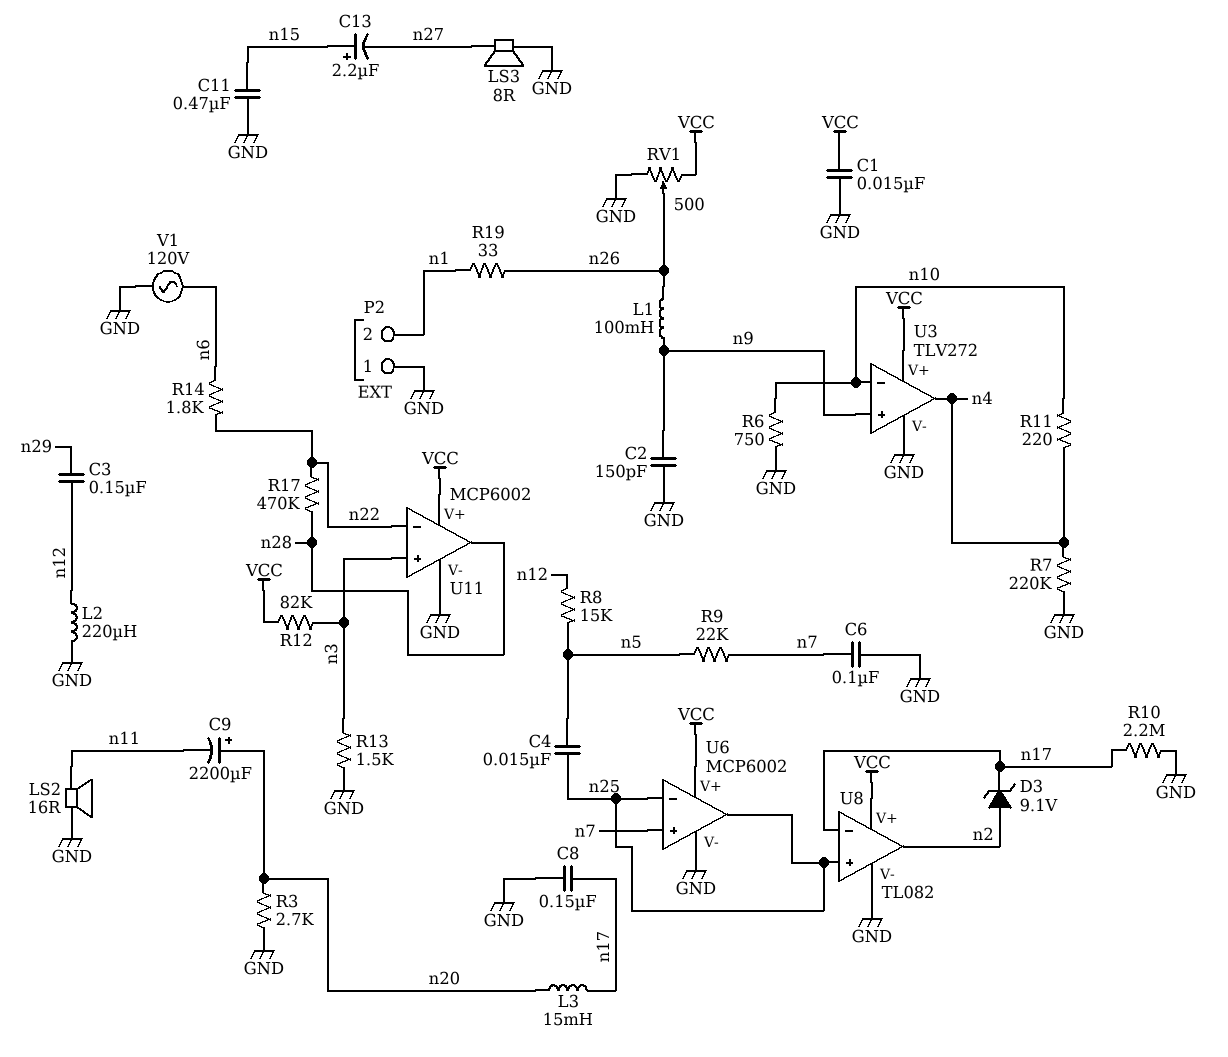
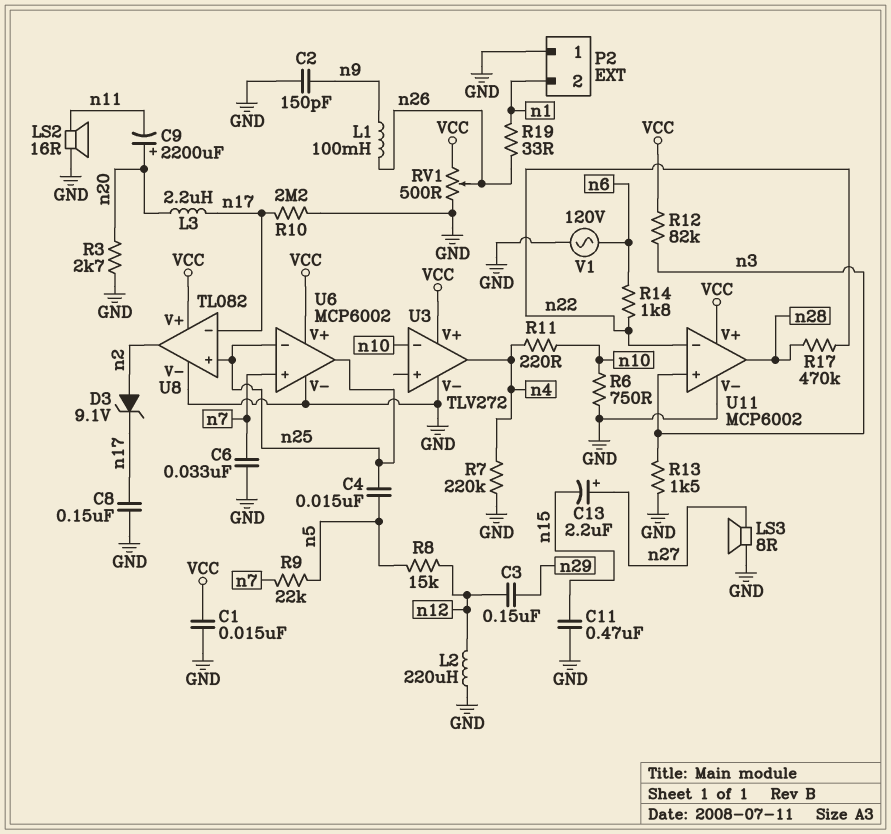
C6: 100nF (GND, n7) -> 33nF (GND, n7)
C13: 2.2uF (plus n15, minus n27) -> 2.2uF (plus n27, minus n15)
L3: 15mH (n17, n20) -> 2.2uH (n17, n20)
U3 pin in+: n9 -> none

